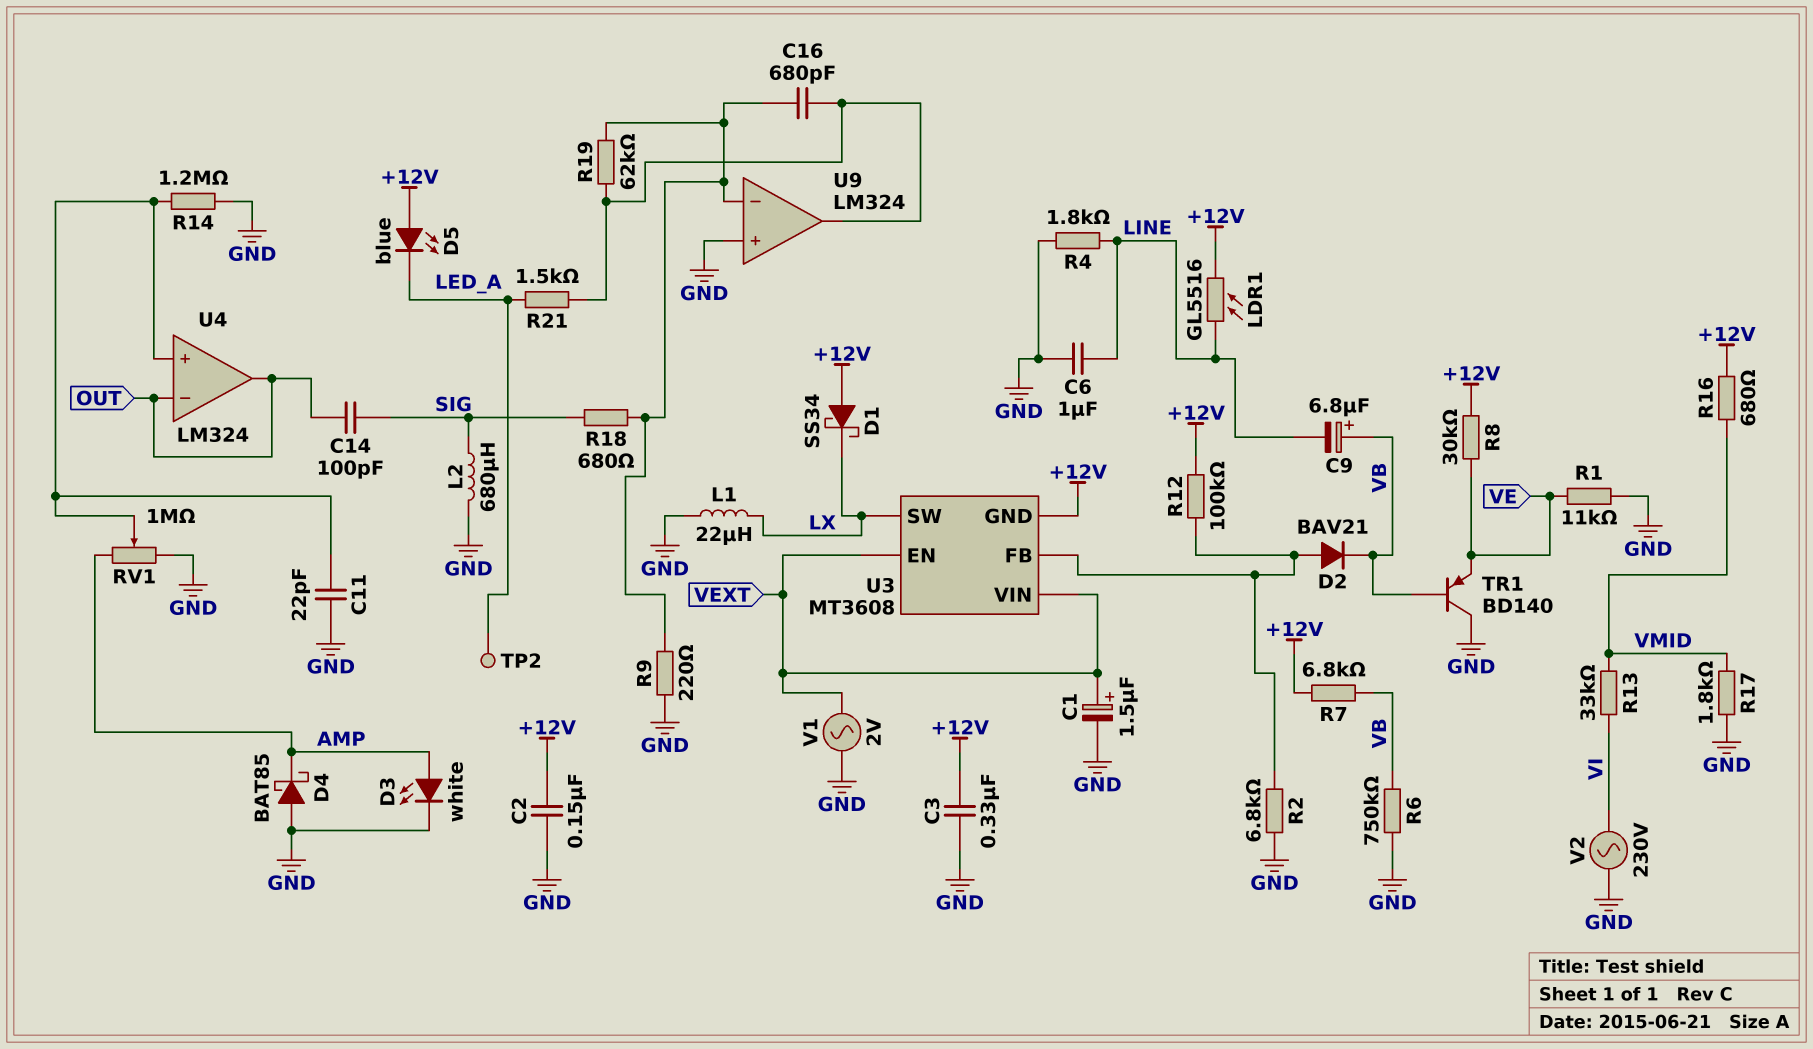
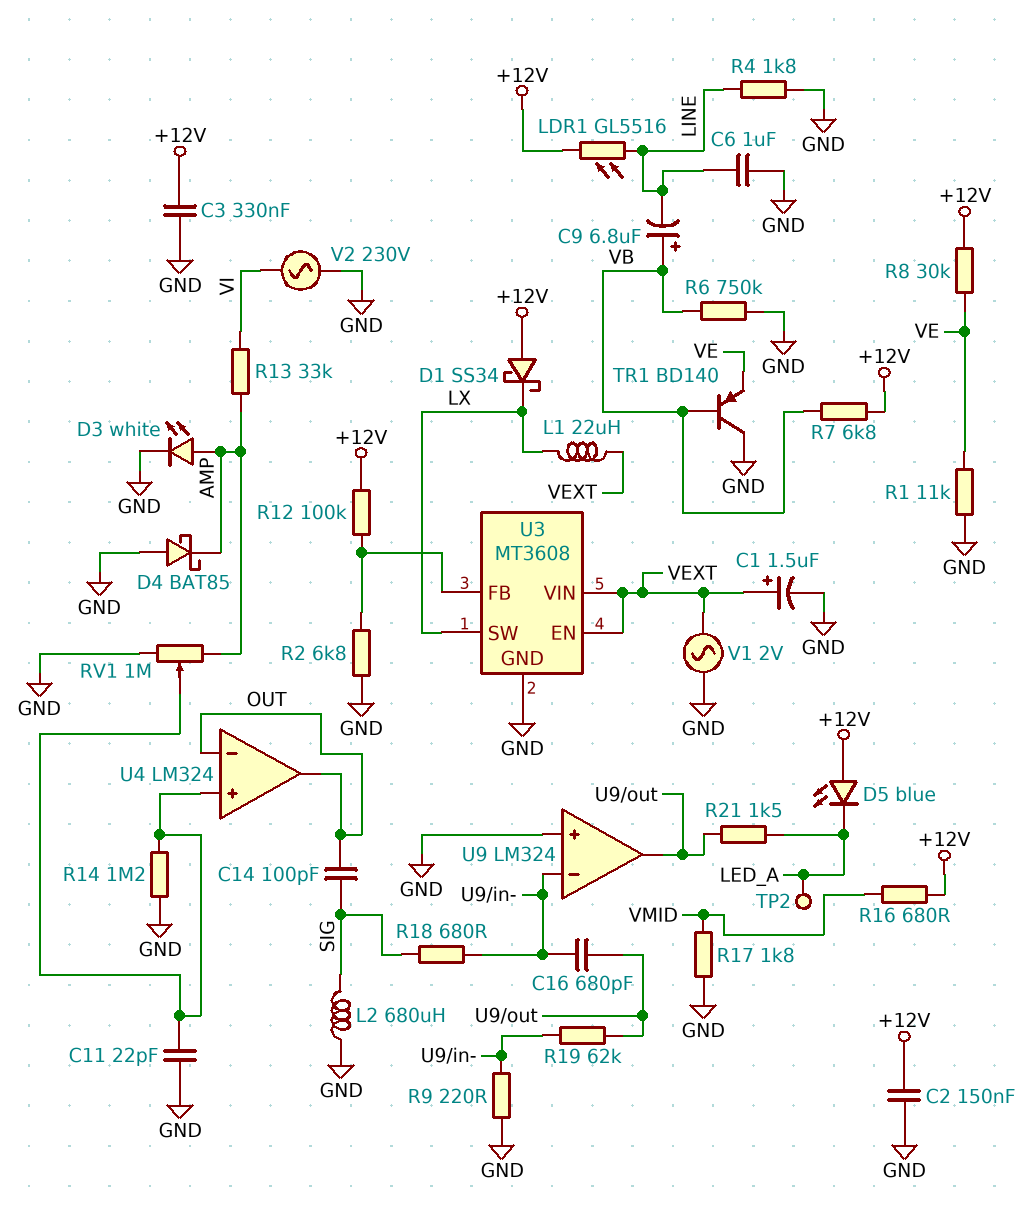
D2: diode BAV21 (A U3/FB, K VB) -> none
L1: 22uH (GND, LX) -> 22uH (LX, VEXT)
R13: 33k (VI, VMID) -> 33k (AMP, VI)
U3 pin GND: +12V -> GND

